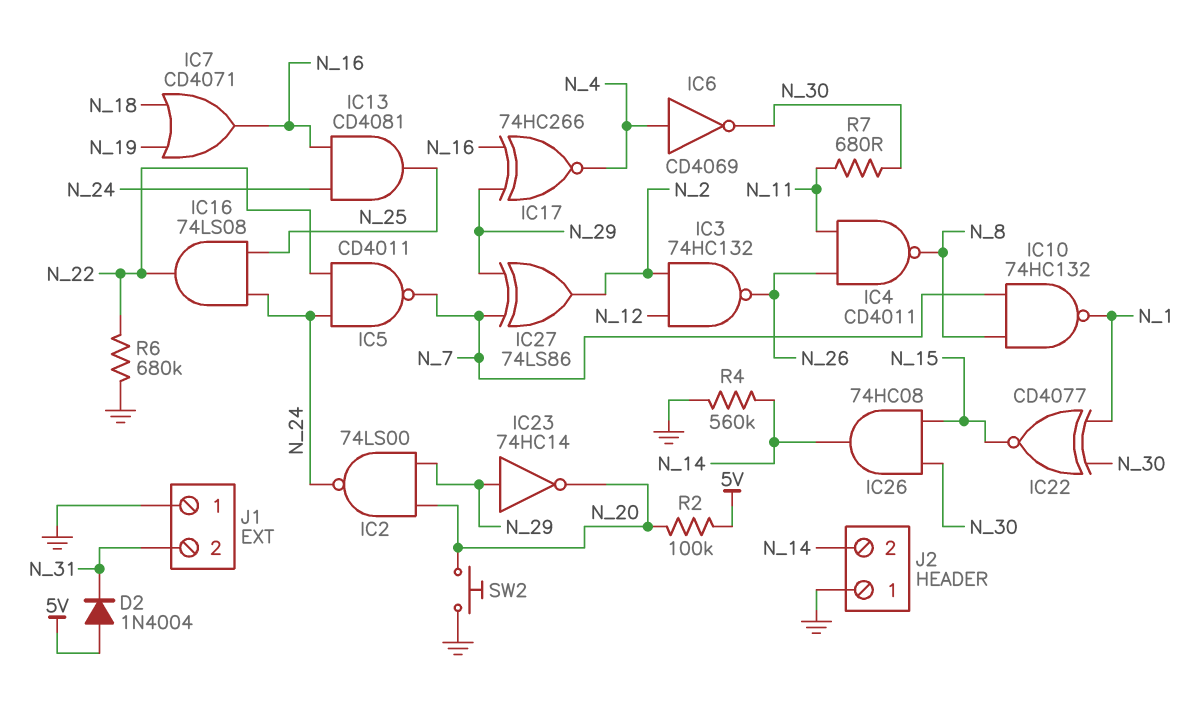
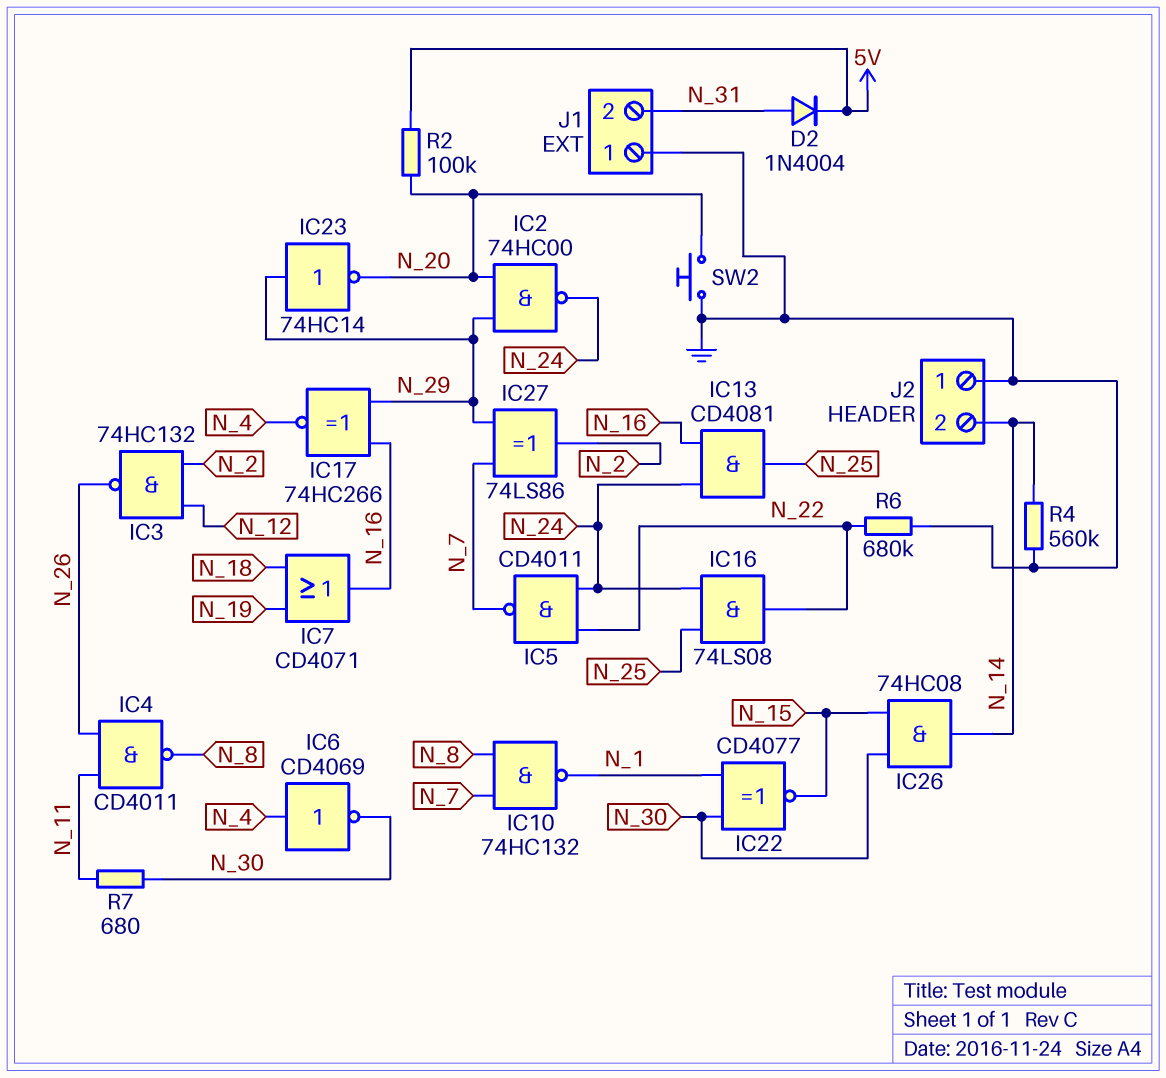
D2: diode 1N4004 (A 5V, K N_31) -> diode 1N4004 (A N_31, K 5V)
IC2: NAND 74LS00 (in N_20, in N_29, out N_24) -> NAND 74HC00 (in N_20, in N_29, out N_24)

